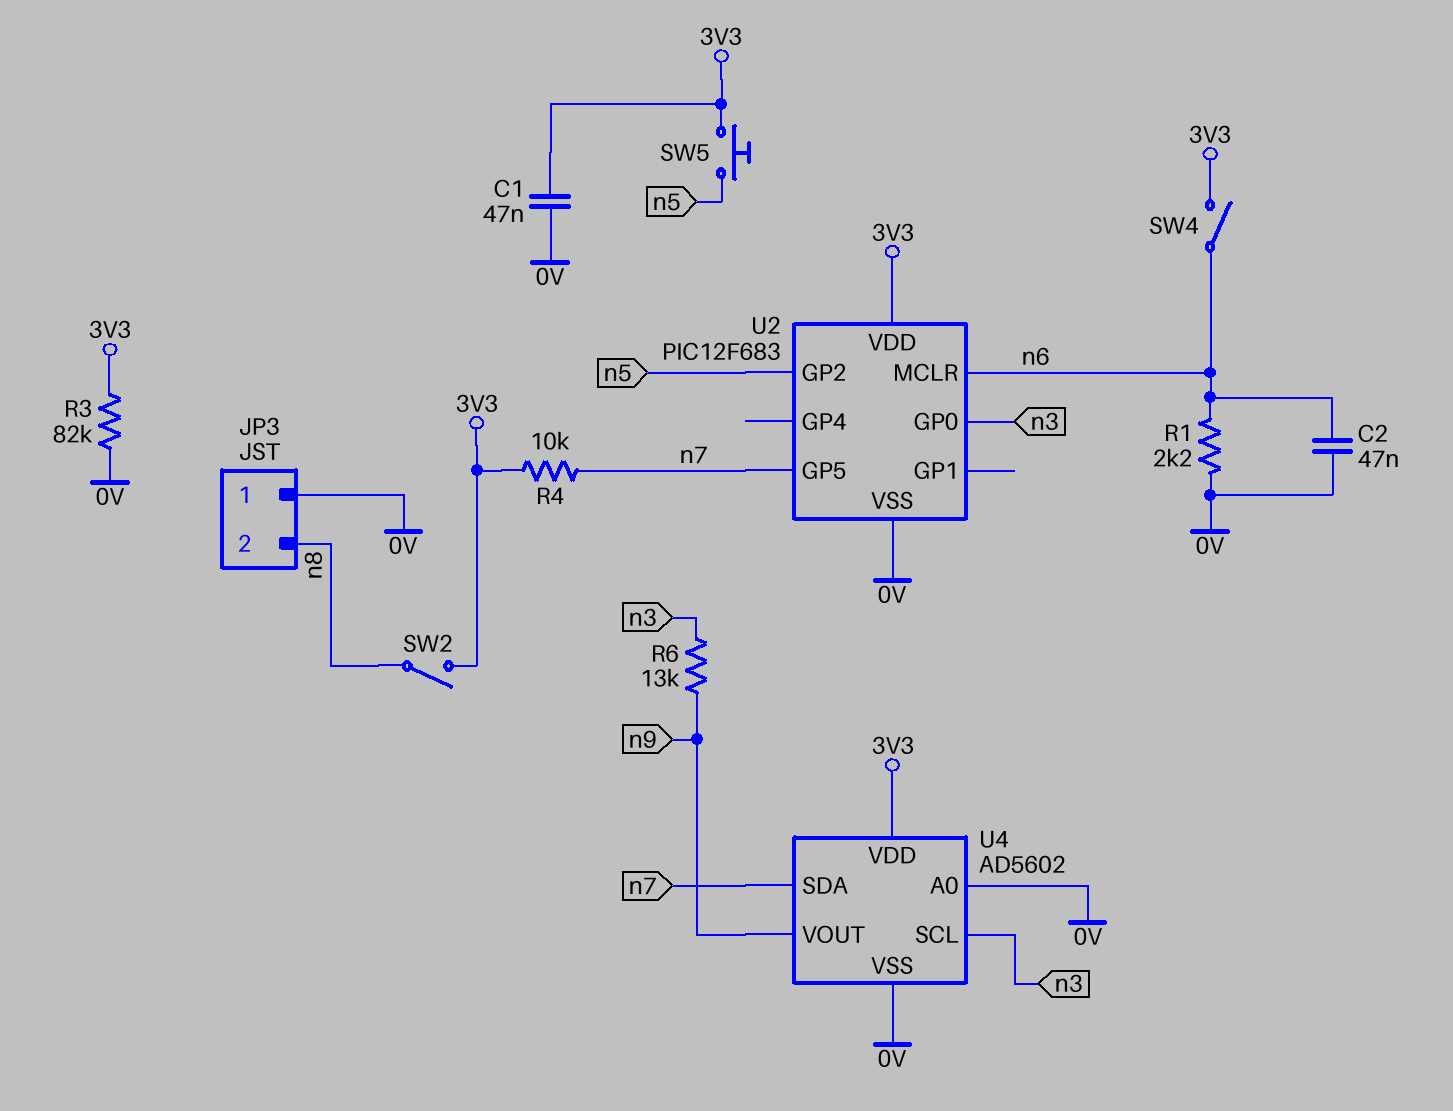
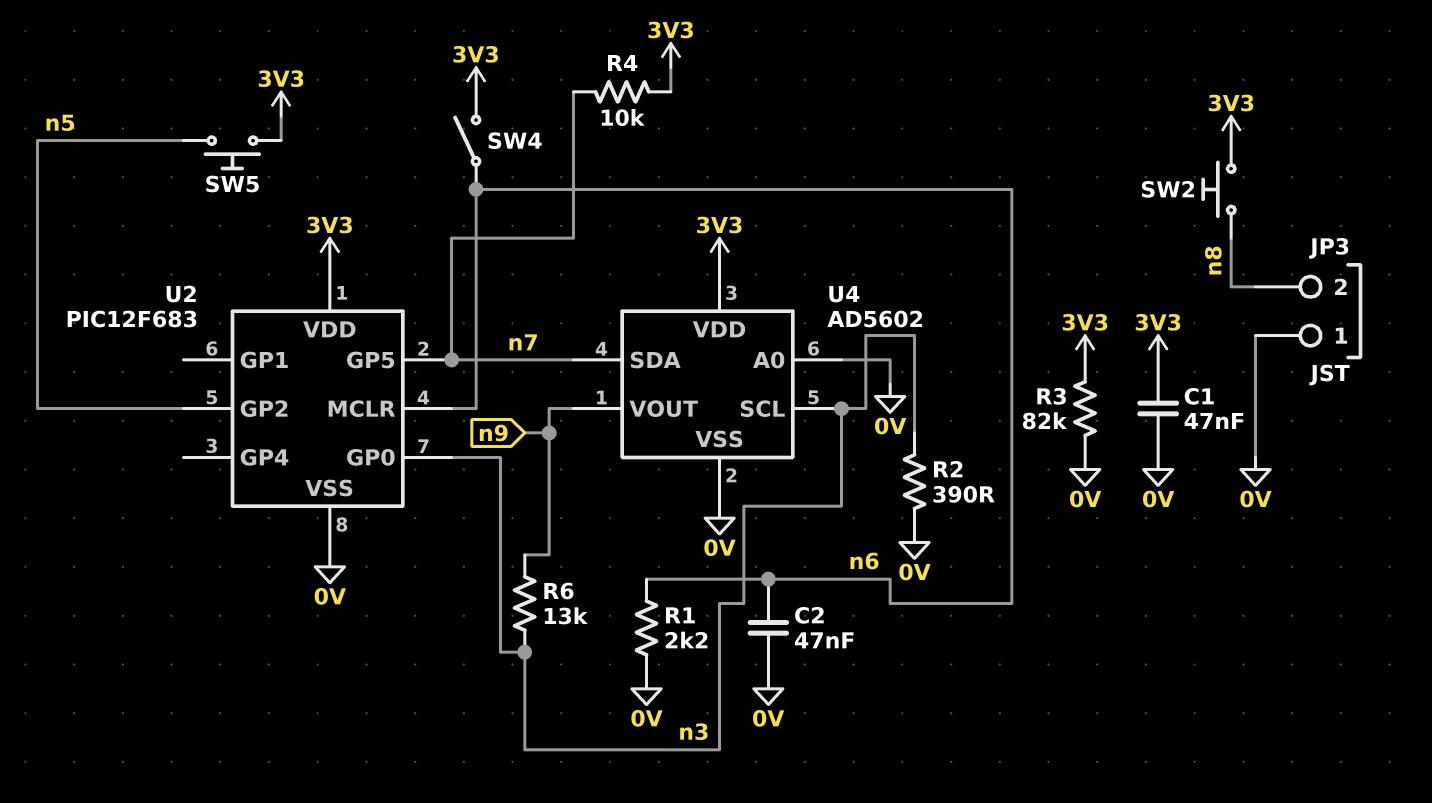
R2: none -> 390 (0V, n3)
SW2: switch (3V3, n8) -> button (3V3, n8)

